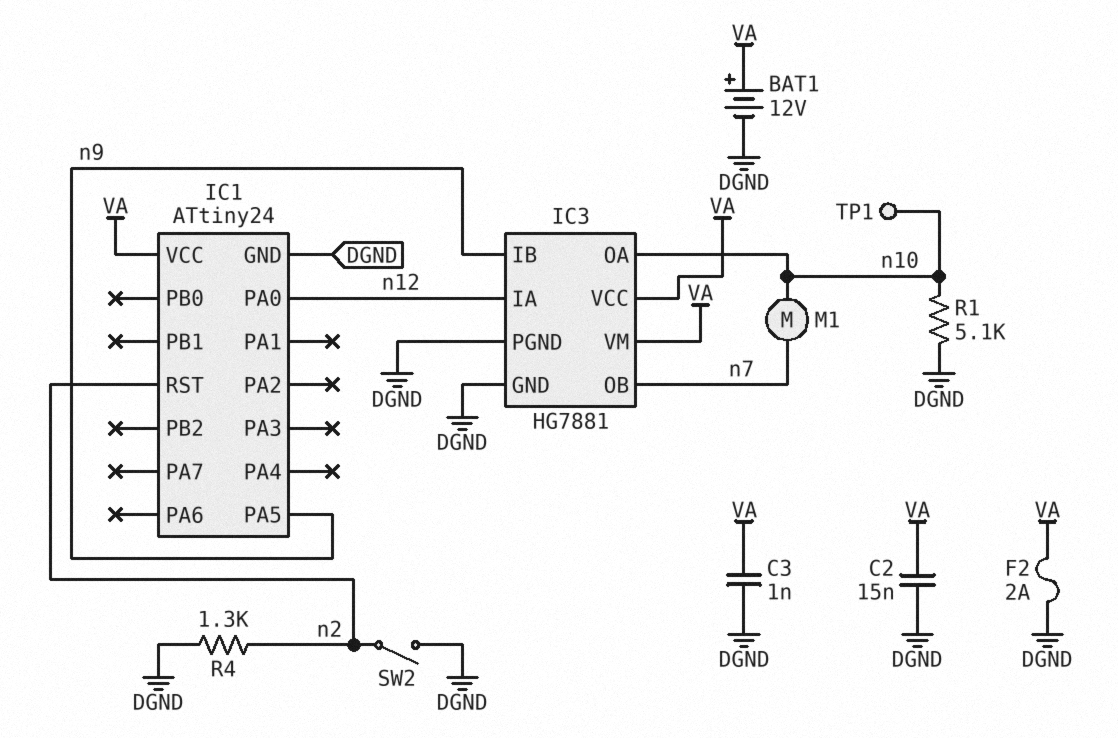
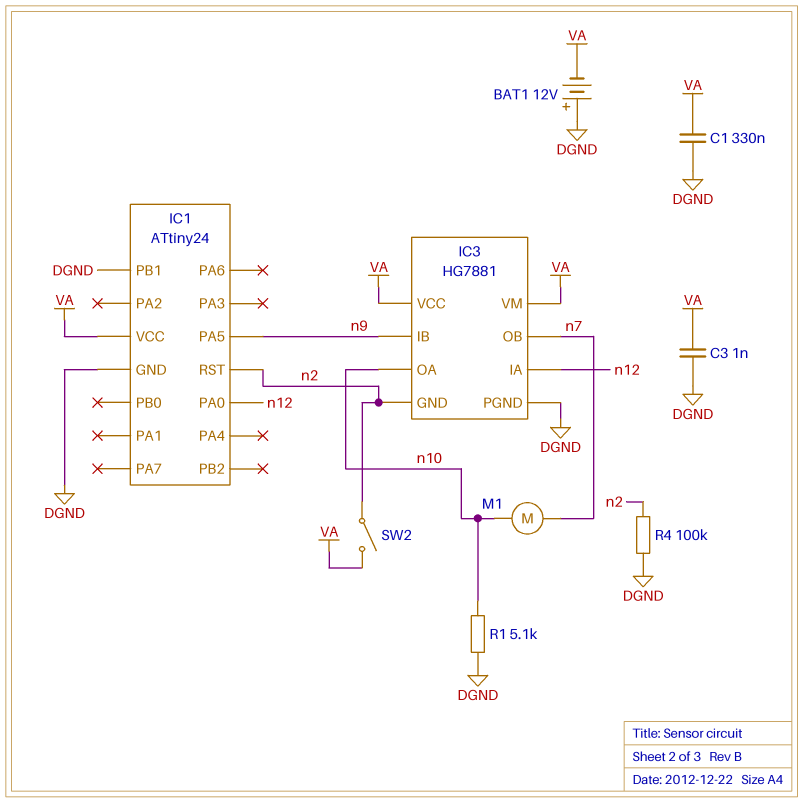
BAT1: 12V (plus VA, minus DGND) -> 12V (plus DGND, minus VA)
C1: none -> 330nF (DGND, VA)
C2: 15nF (DGND, VA) -> none
F2: 2A (DGND, VA) -> none
IC1 pin PB1: none -> DGND
IC3 pin GND: DGND -> n2
R4: 1.3k (DGND, n2) -> 100k (DGND, n2)
SW2: switch (DGND, n2) -> switch (VA, n2)
TP1: test point (n10) -> none

